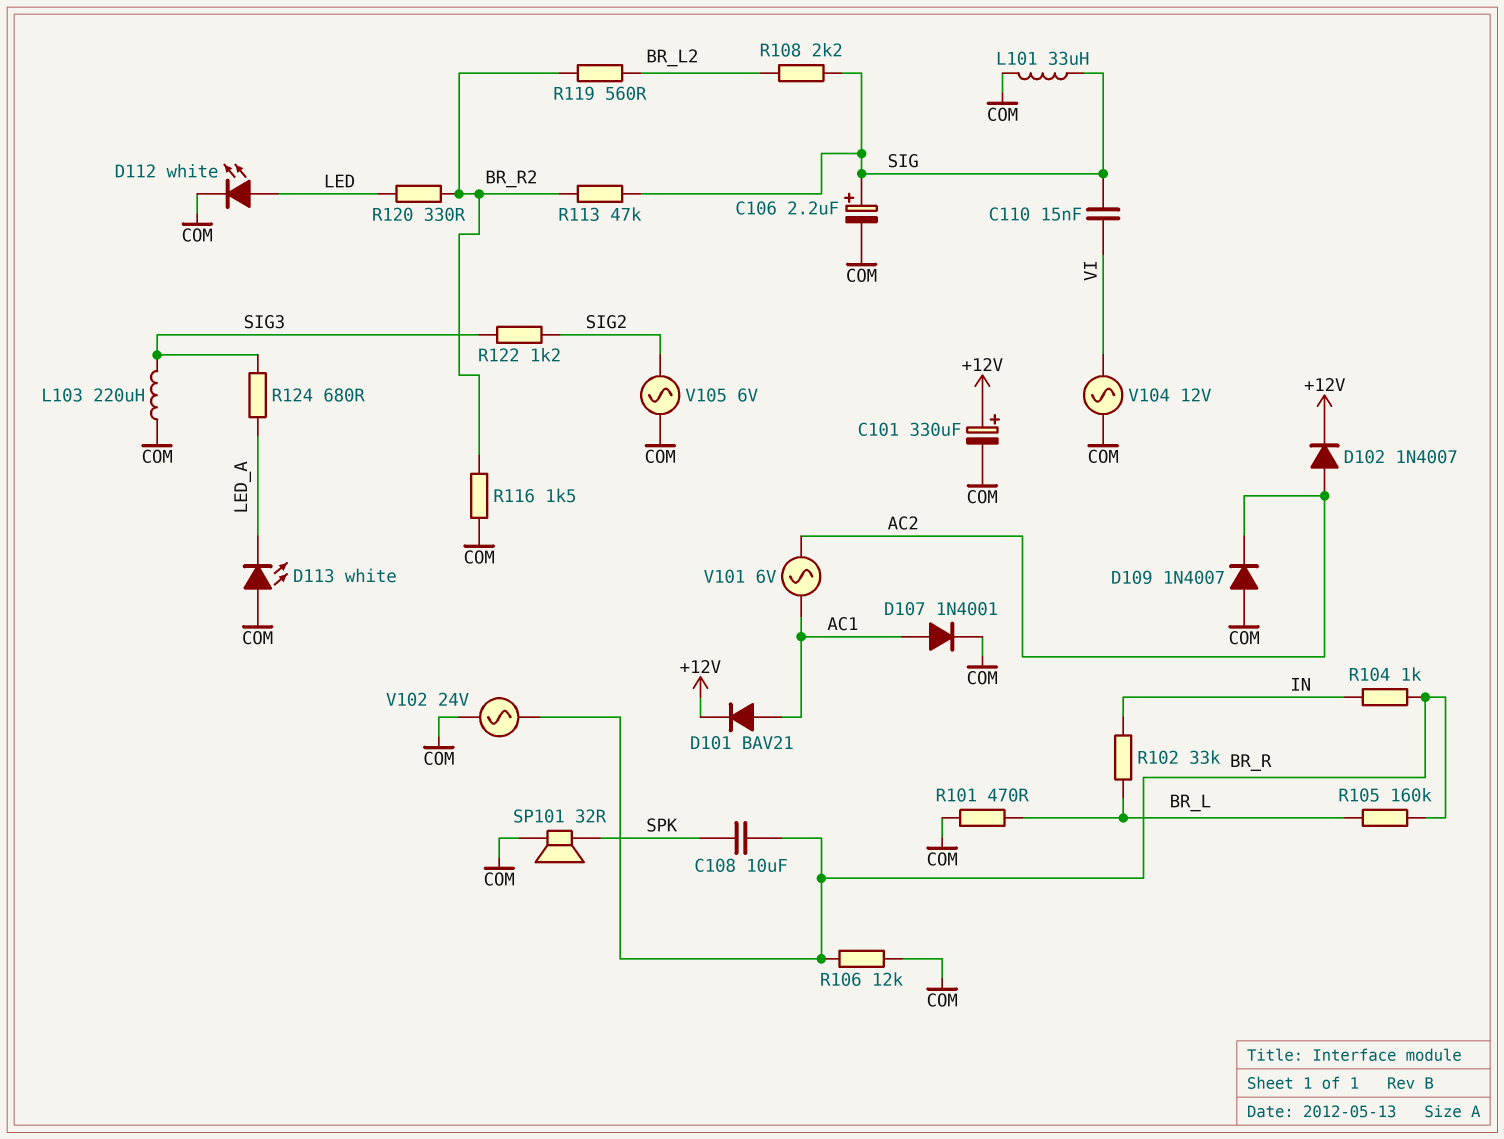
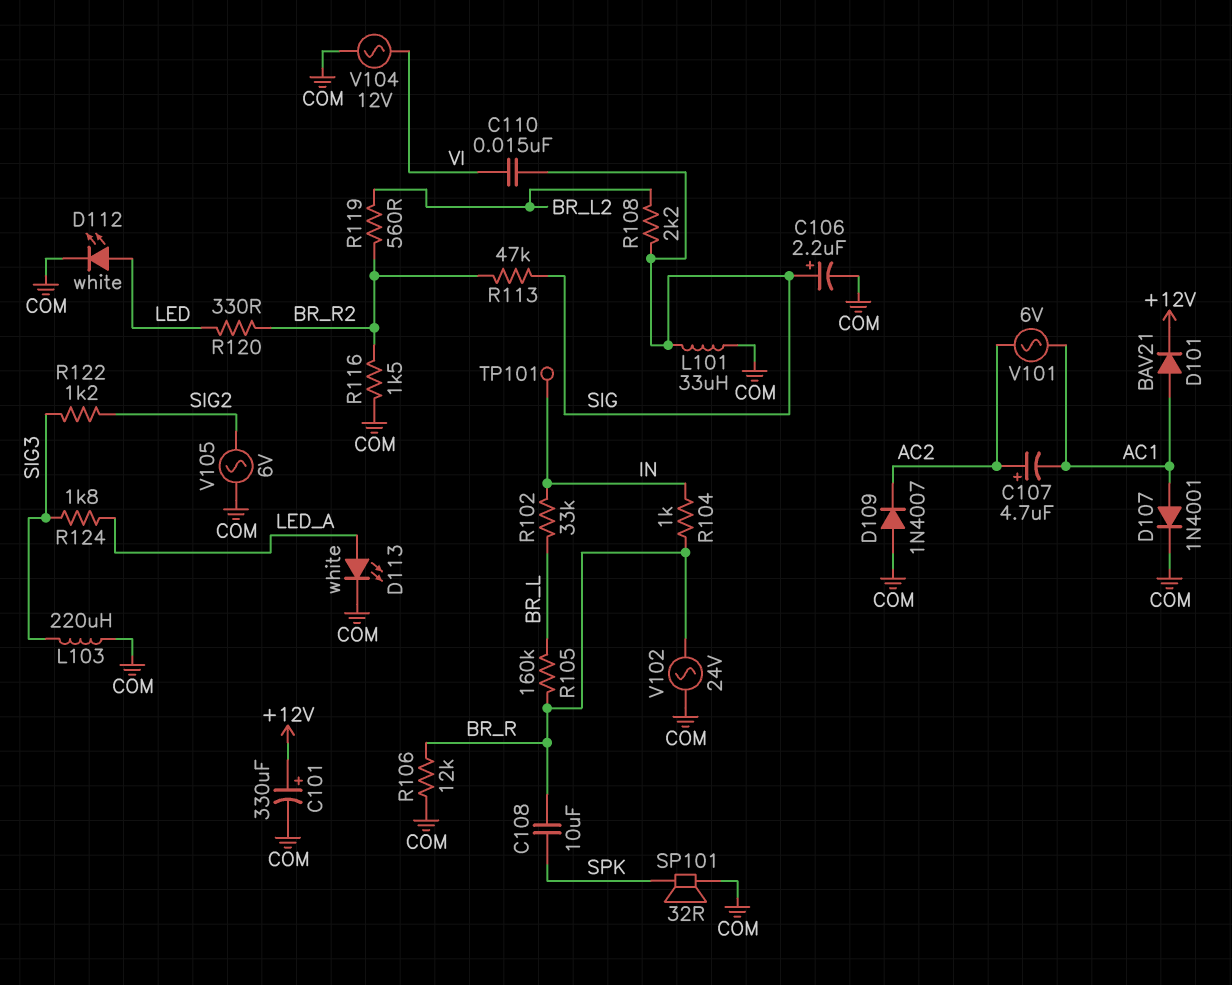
C107: none -> 4.7uF (plus AC2, minus AC1)
D102: diode 1N4007 (A AC2, K +12V) -> none
D113: LED white (A COM, K LED_A) -> LED white (A LED_A, K COM)
R101: 470 (BR_L, COM) -> none
R124: 680 (LED_A, SIG3) -> 1.8k (LED_A, SIG3)
TP101: none -> test point (IN)

